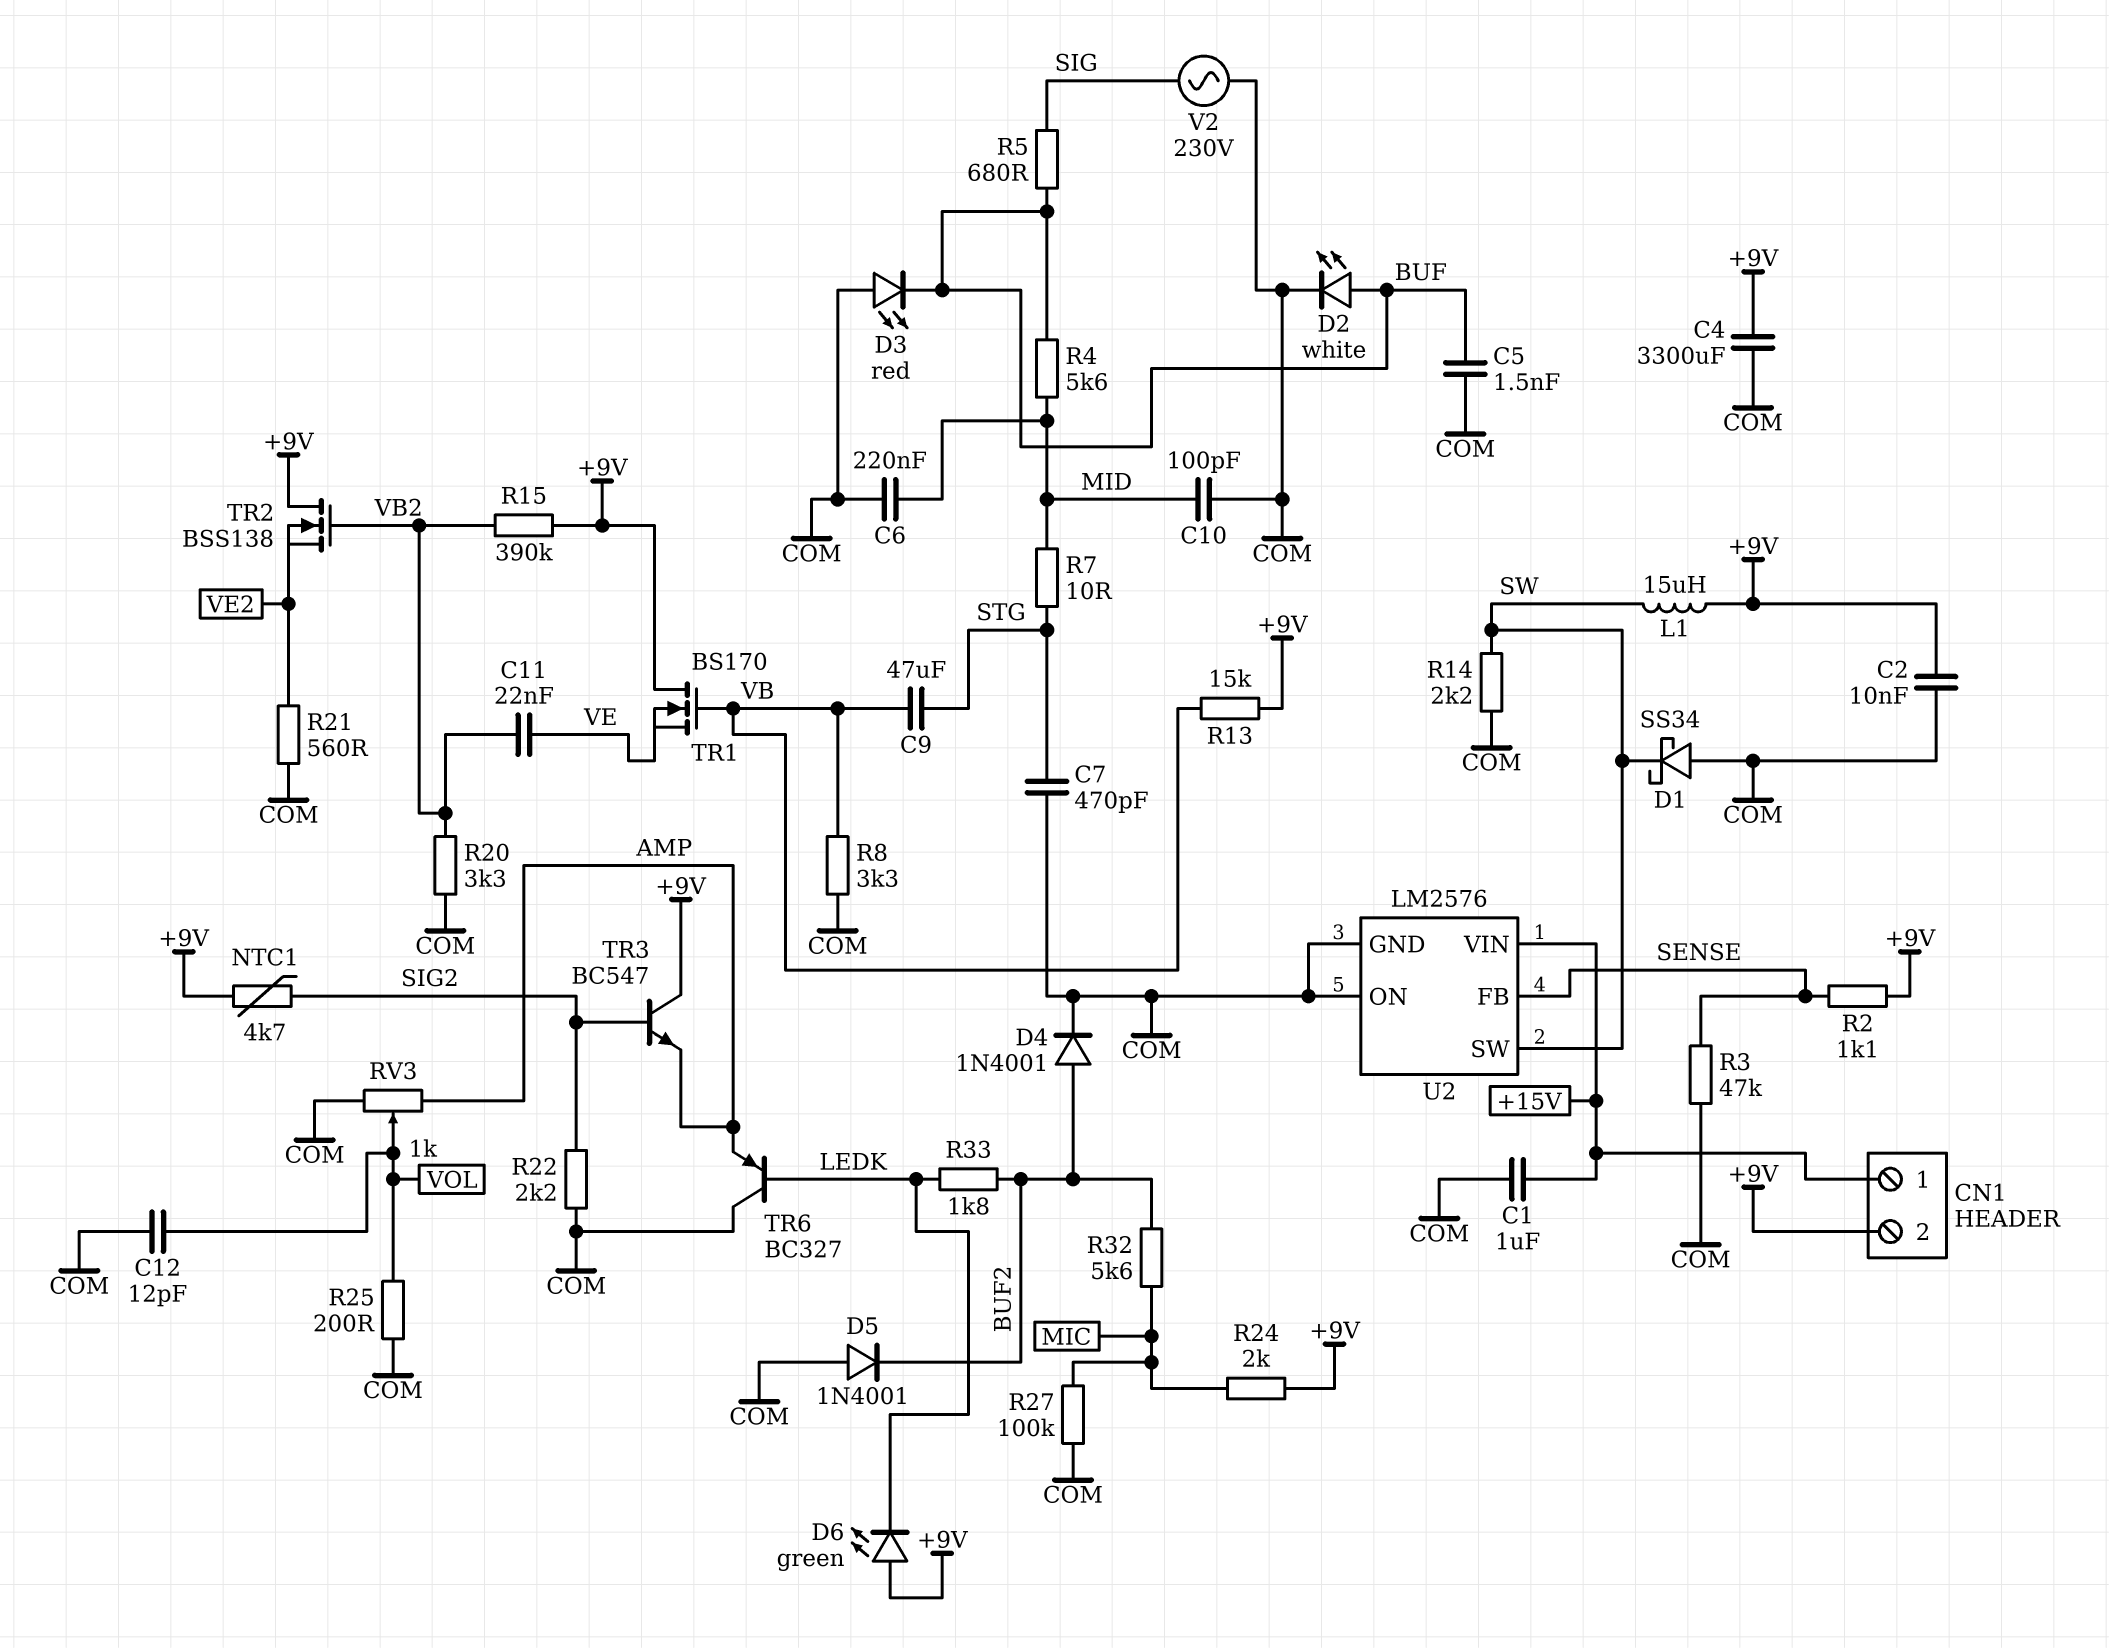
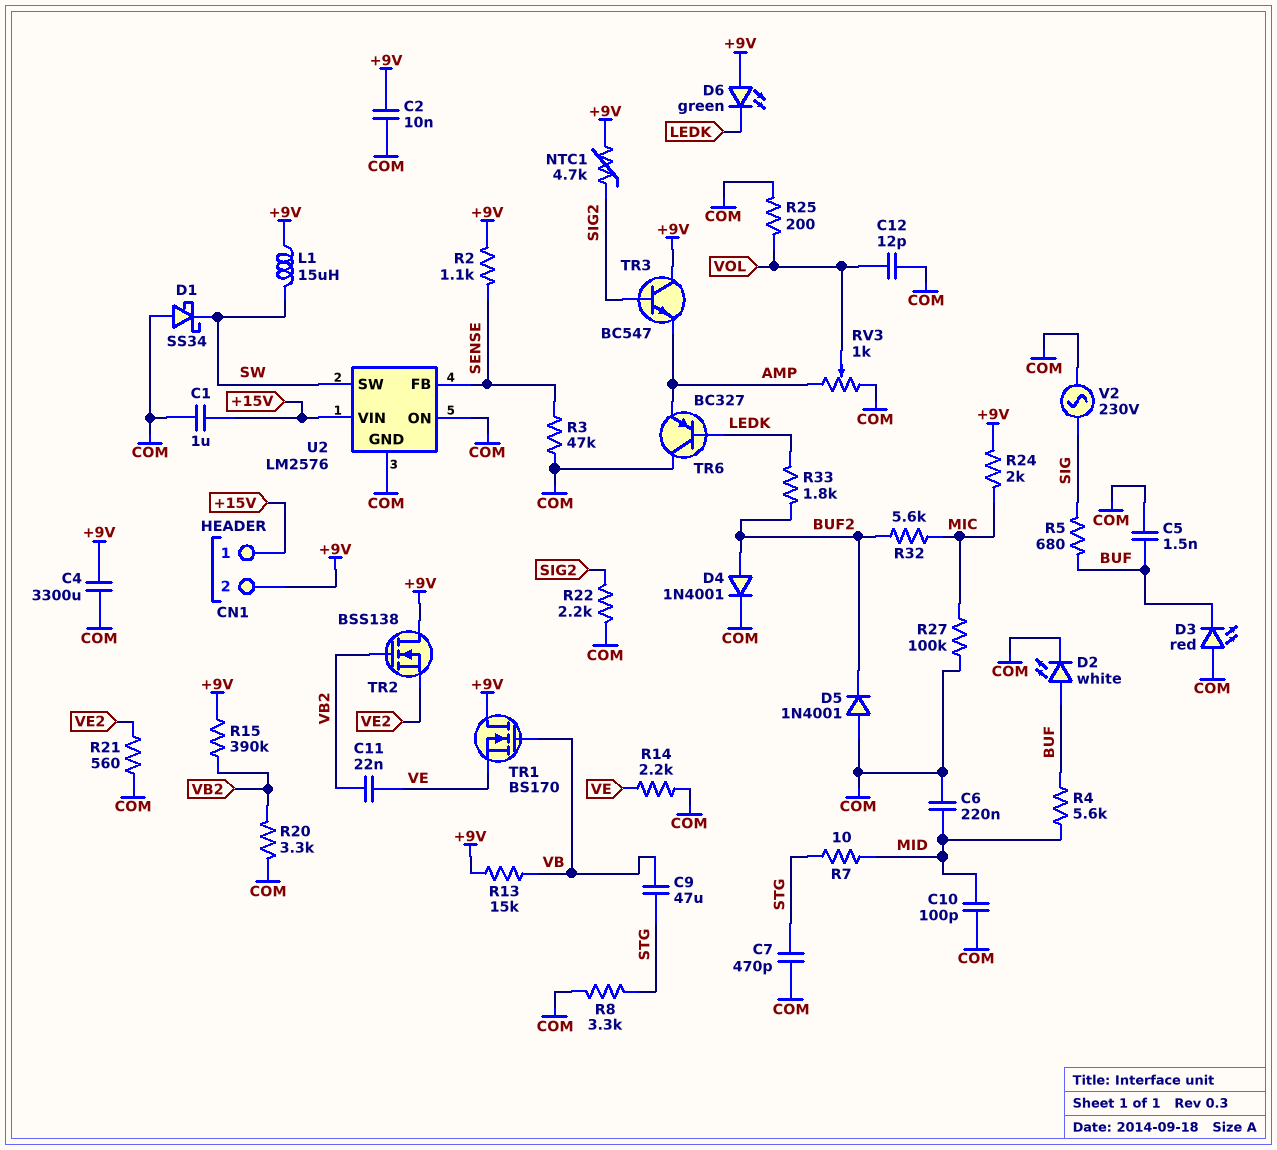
R8: 3.3k (COM, VB) -> 3.3k (COM, STG)
R14: 2.2k (COM, SW) -> 2.2k (COM, VE)

